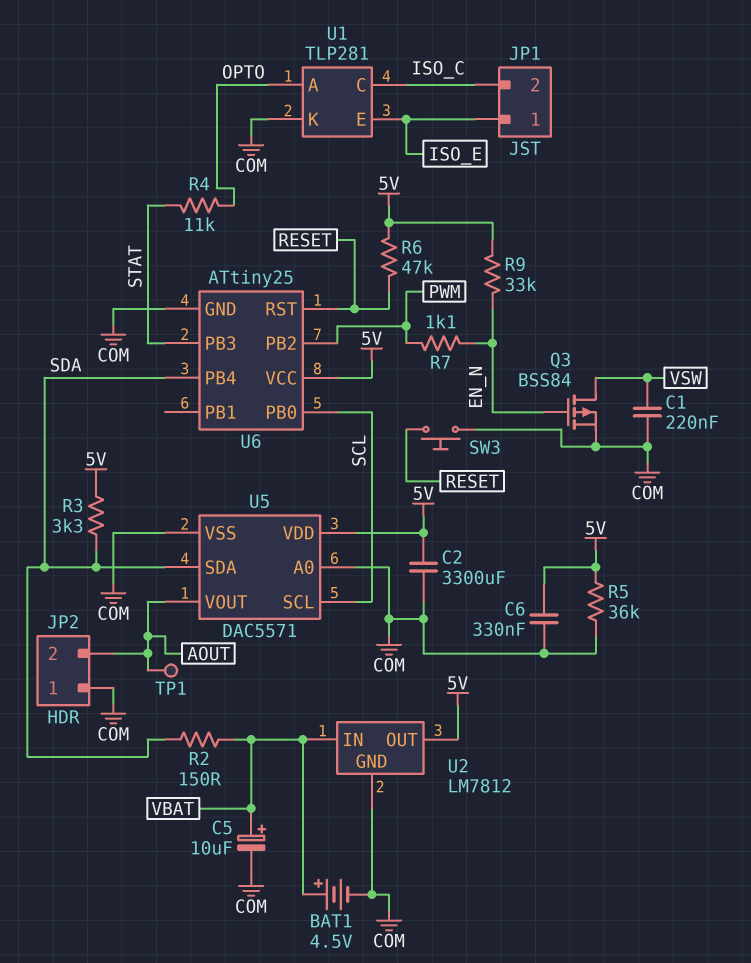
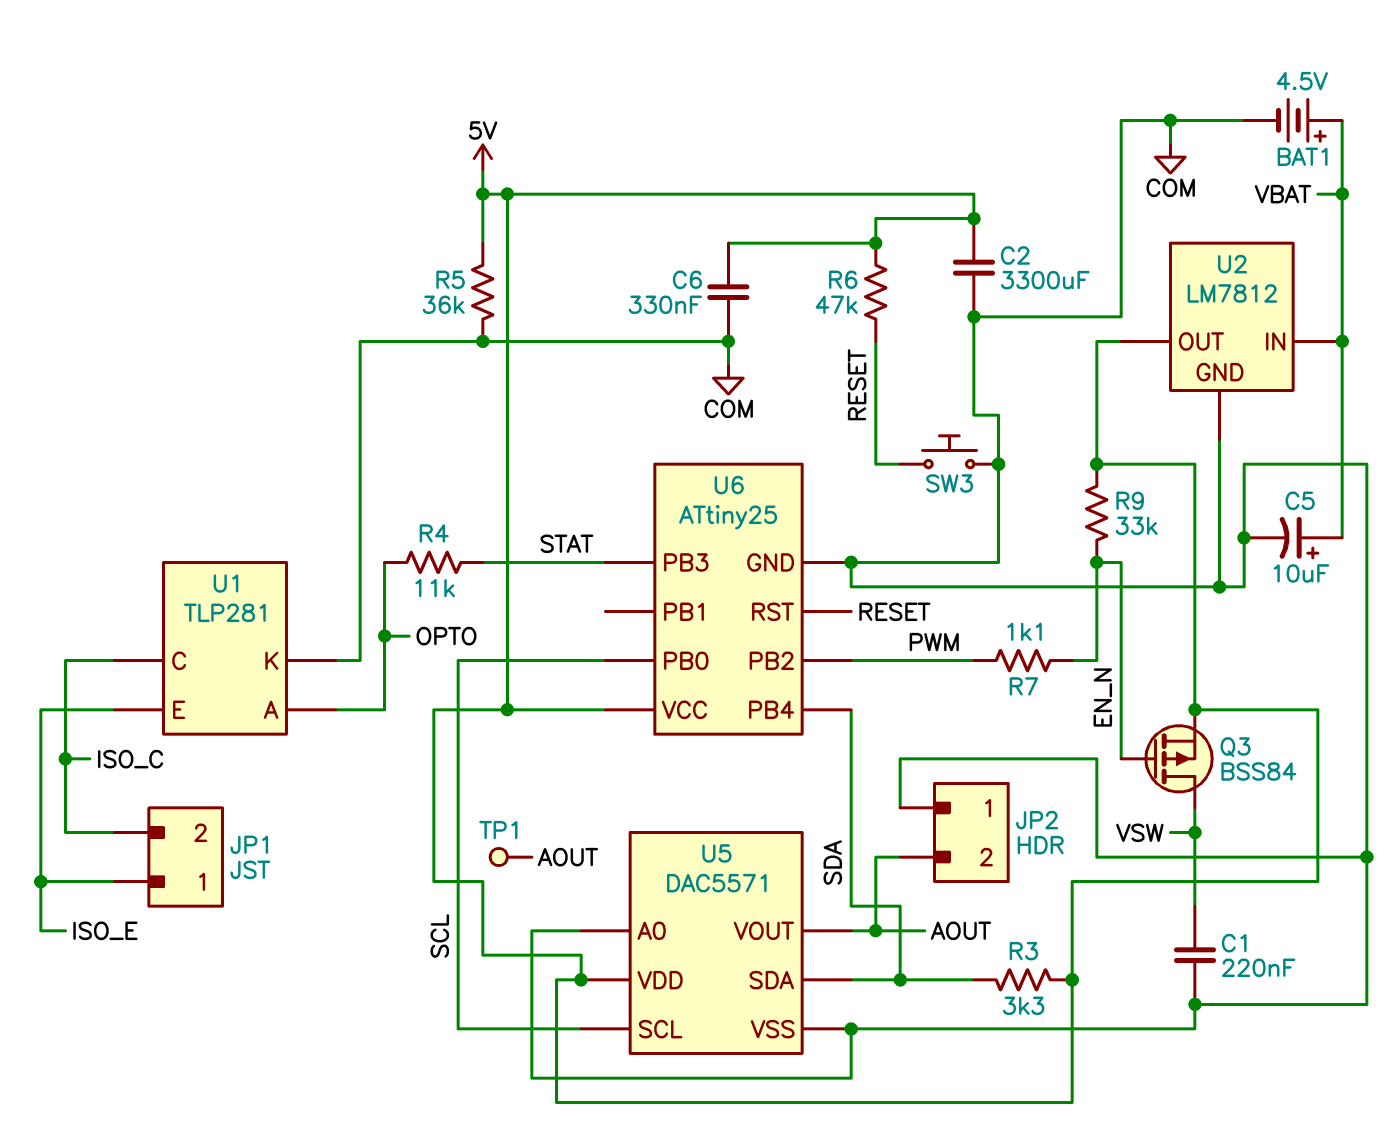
Q3: PMOS BSS84 (G EN_N, D VSW, S COM) -> PMOS BSS84 (G EN_N, D VSW, S 5V)
R2: 150 (SDA, VBAT) -> none

